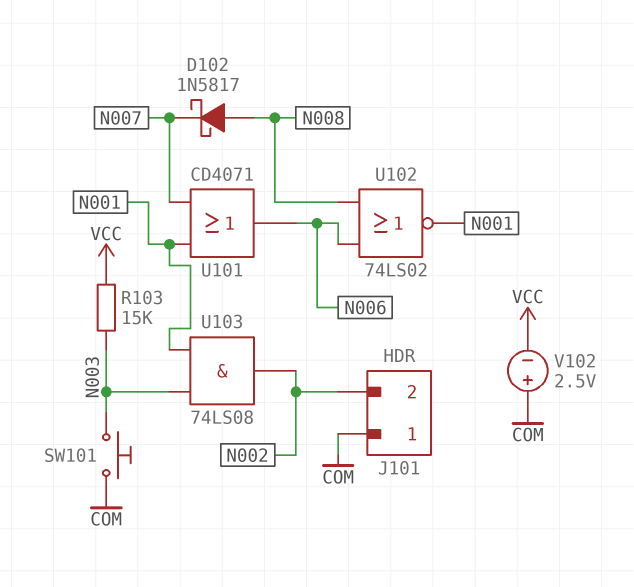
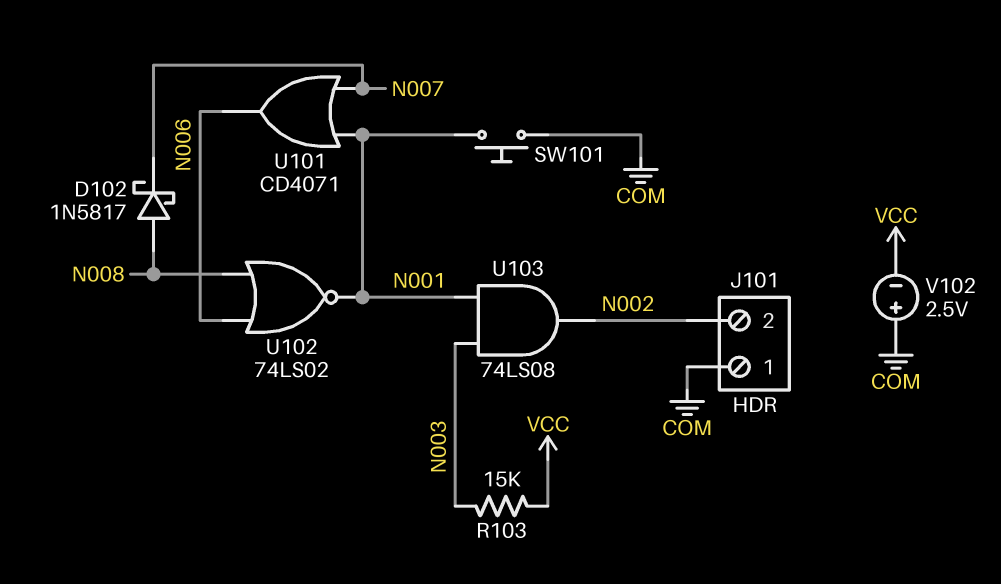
SW101: button (COM, N003) -> button (COM, N001)

